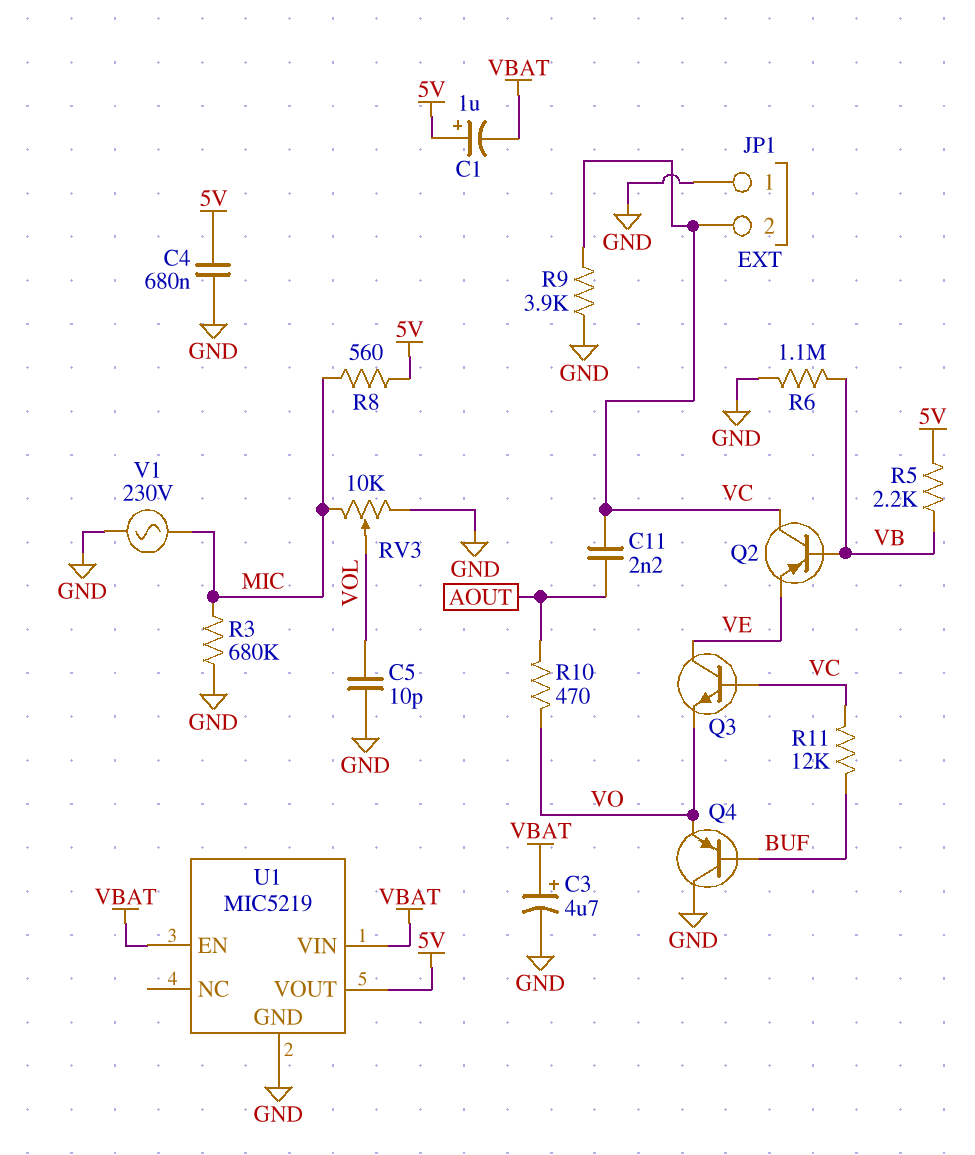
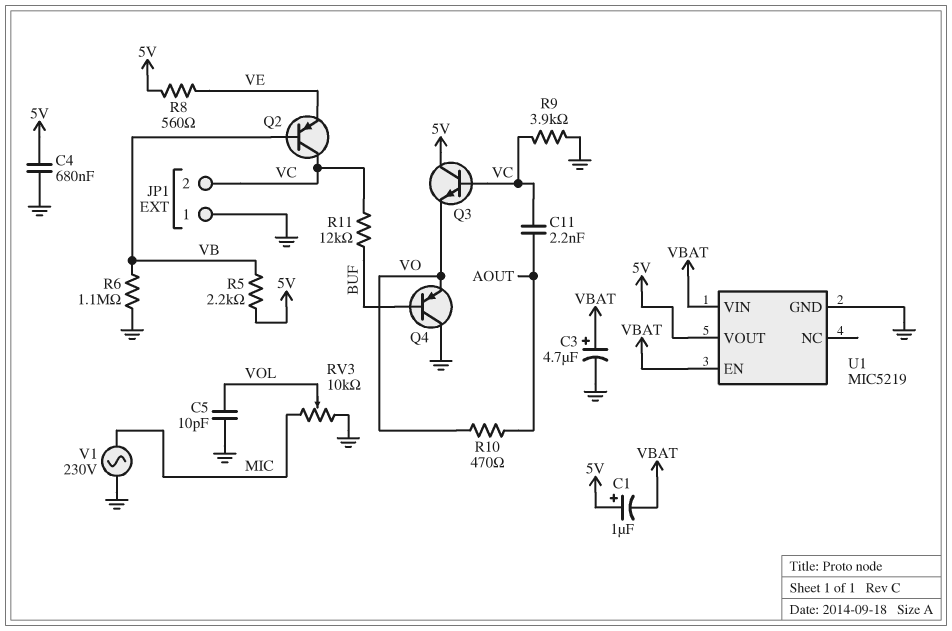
Q3: NPN (B VC, C VE, E VO) -> NPN (B VC, C 5V, E VO)
R3: 680k (GND, MIC) -> none
R8: 560 (5V, MIC) -> 560 (5V, VE)

